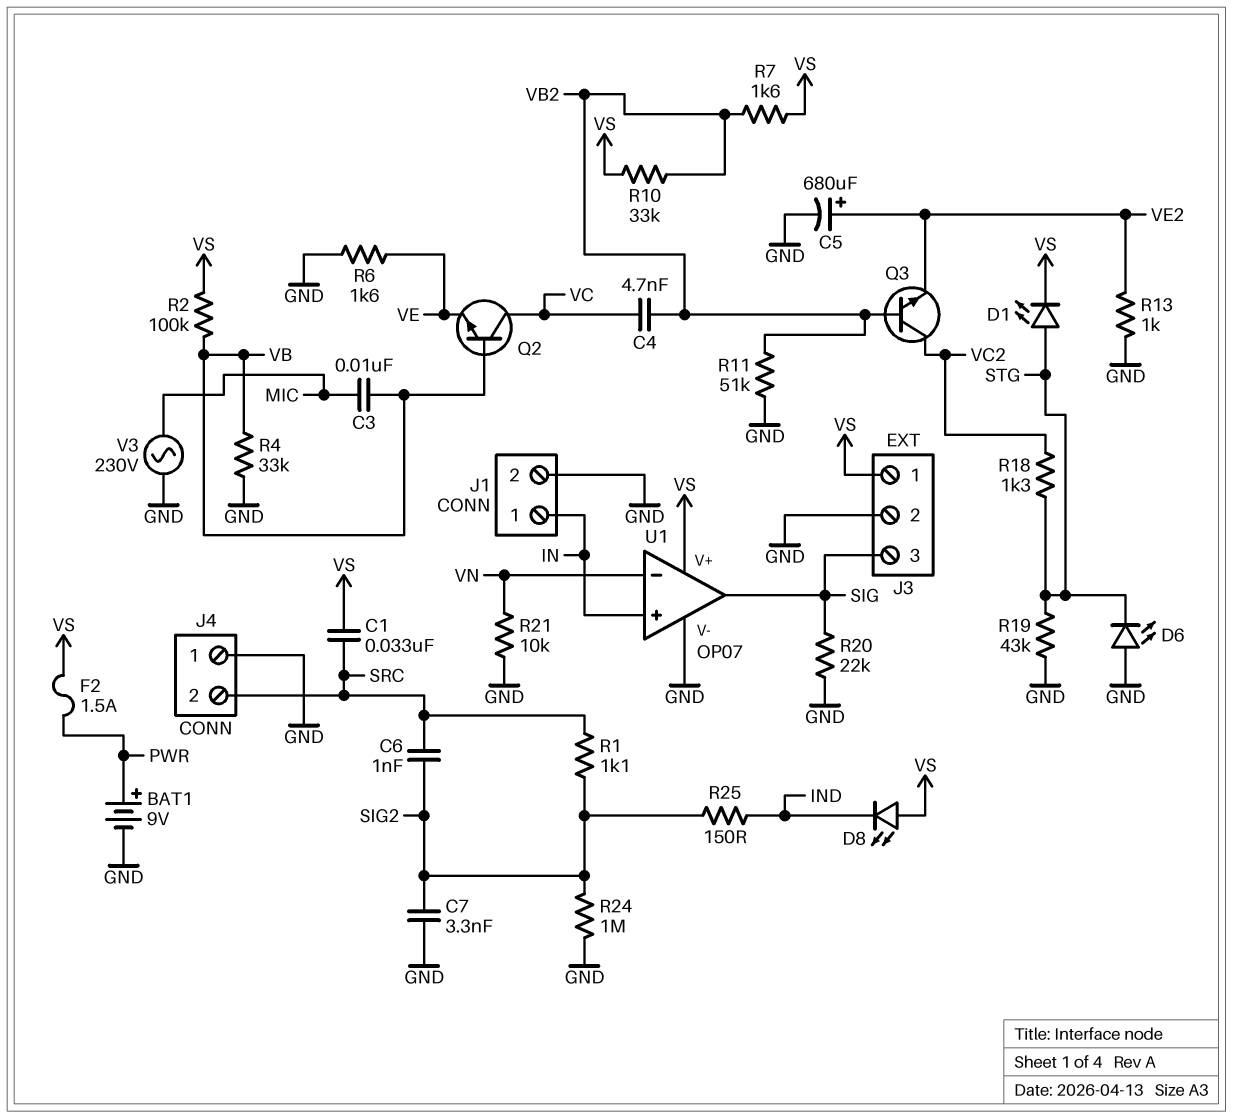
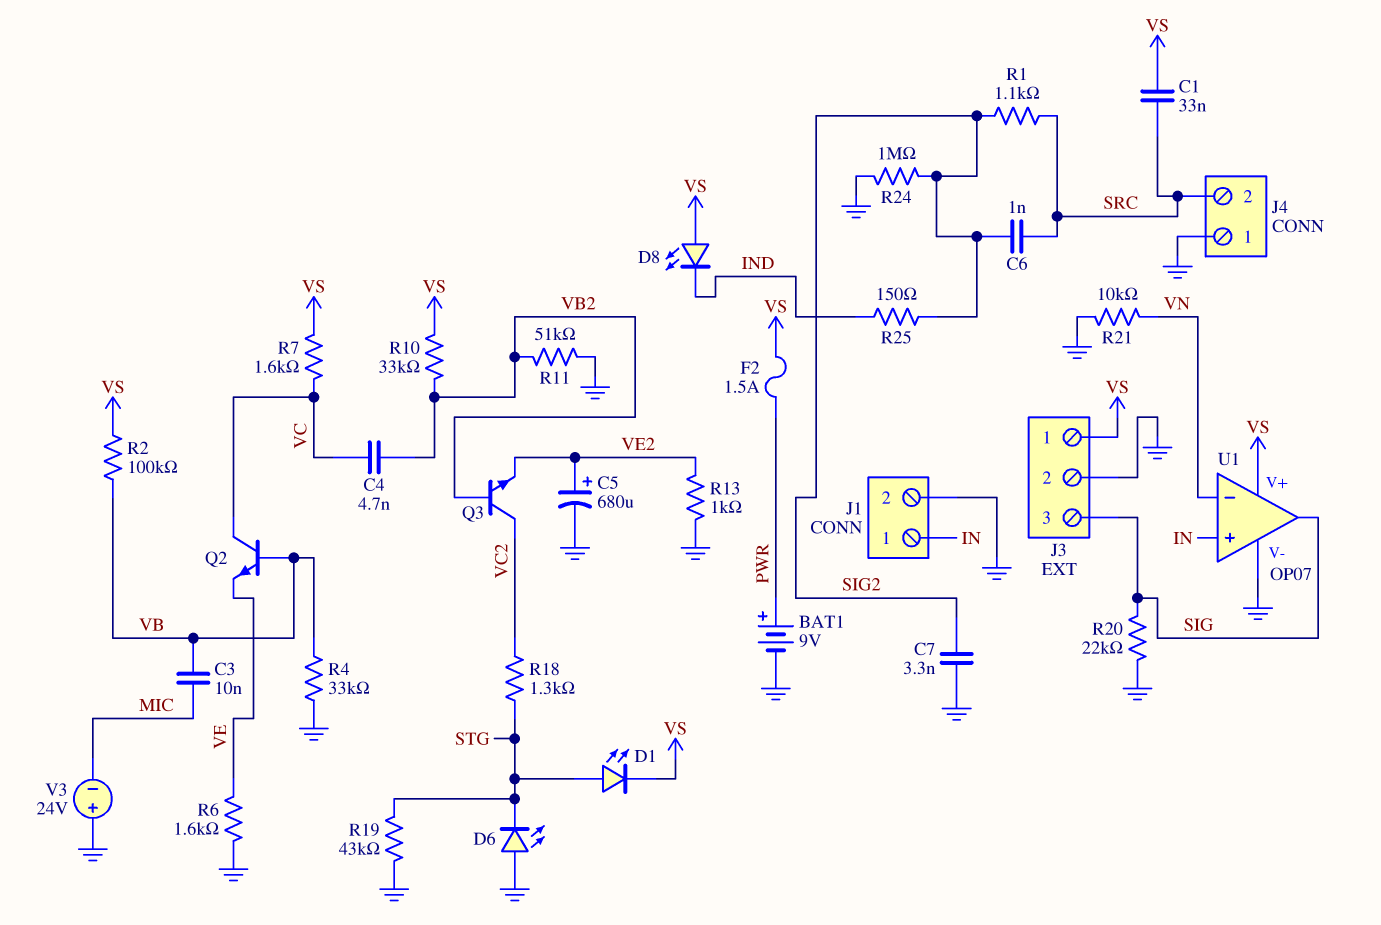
R7: 1.6k (VB2, VS) -> 1.6k (VC, VS)
V3: AC 230V (GND, MIC) -> 24V (plus GND, minus MIC)

